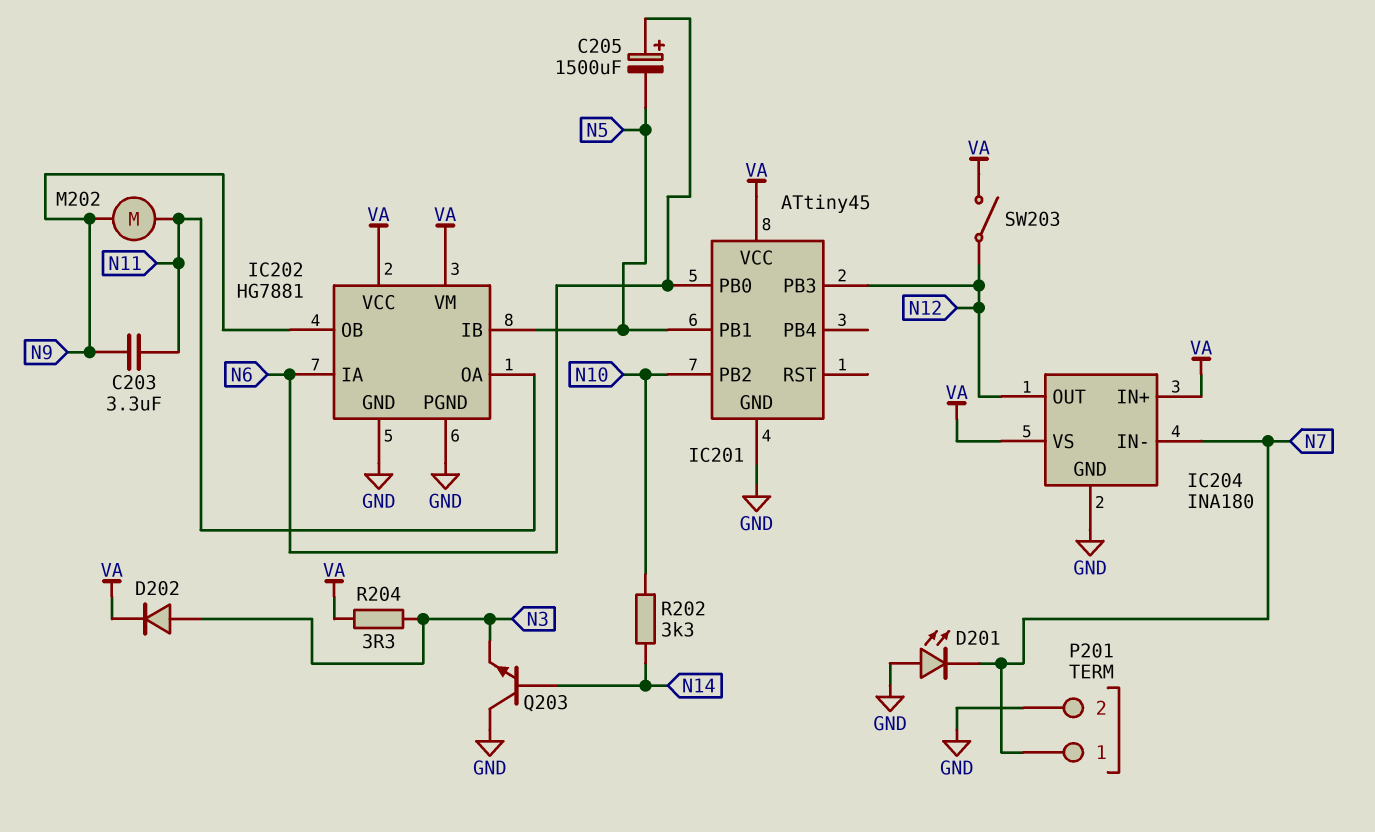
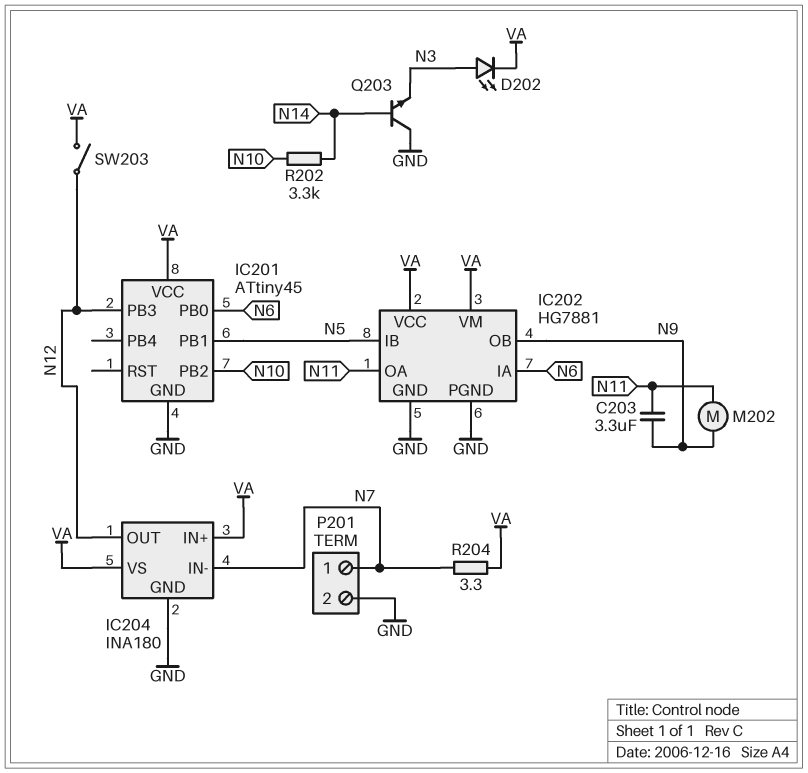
C205: 1500uF (plus N6, minus N5) -> none
D201: LED (A GND, K N7) -> none
D202: diode (A N3, K VA) -> LED (A N3, K VA)
R204: 3.3 (N3, VA) -> 3.3 (N7, VA)

